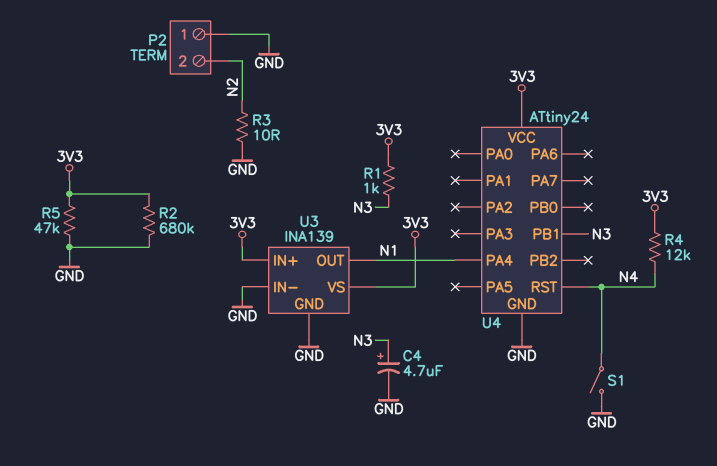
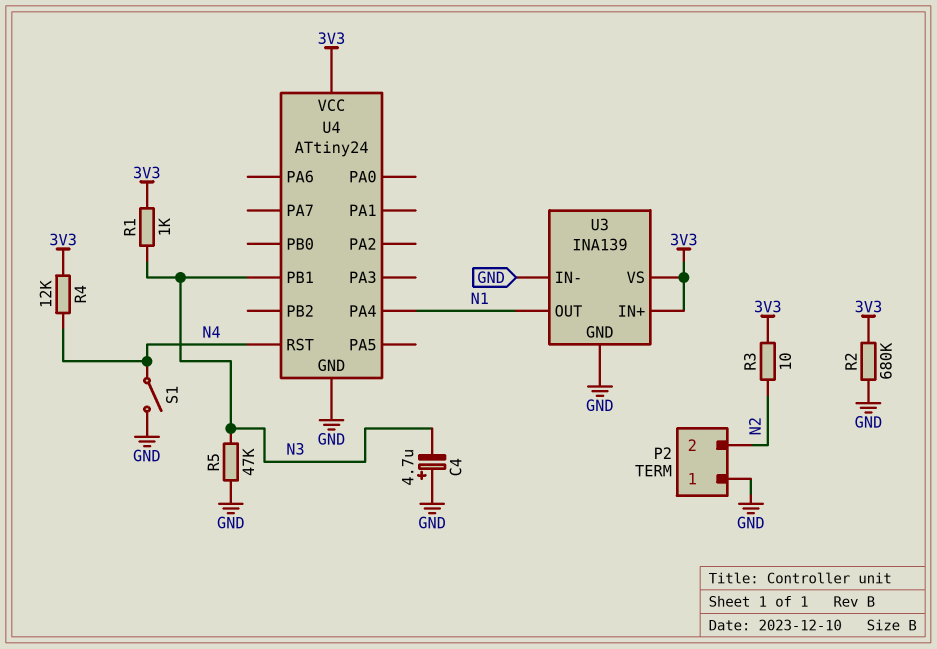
C4: 4.7uF (plus N3, minus GND) -> 4.7uF (plus GND, minus N3)
R3: 10 (GND, N2) -> 10 (3V3, N2)
R5: 47k (3V3, GND) -> 47k (GND, N3)

